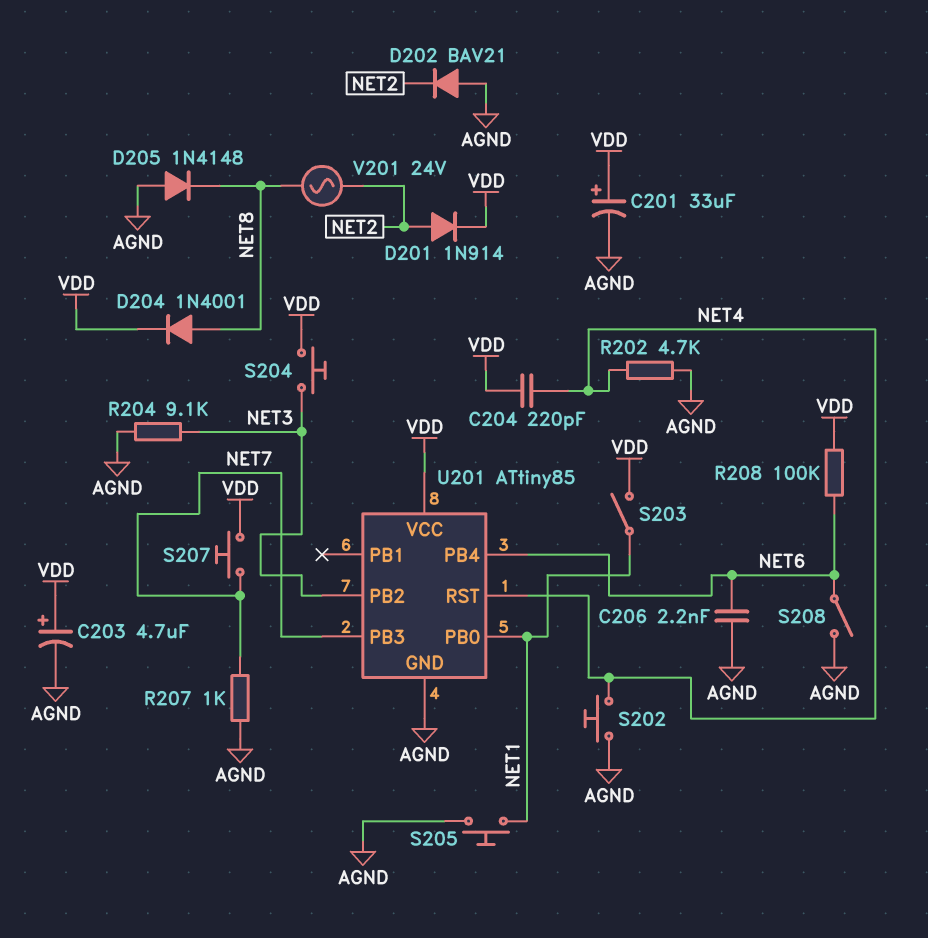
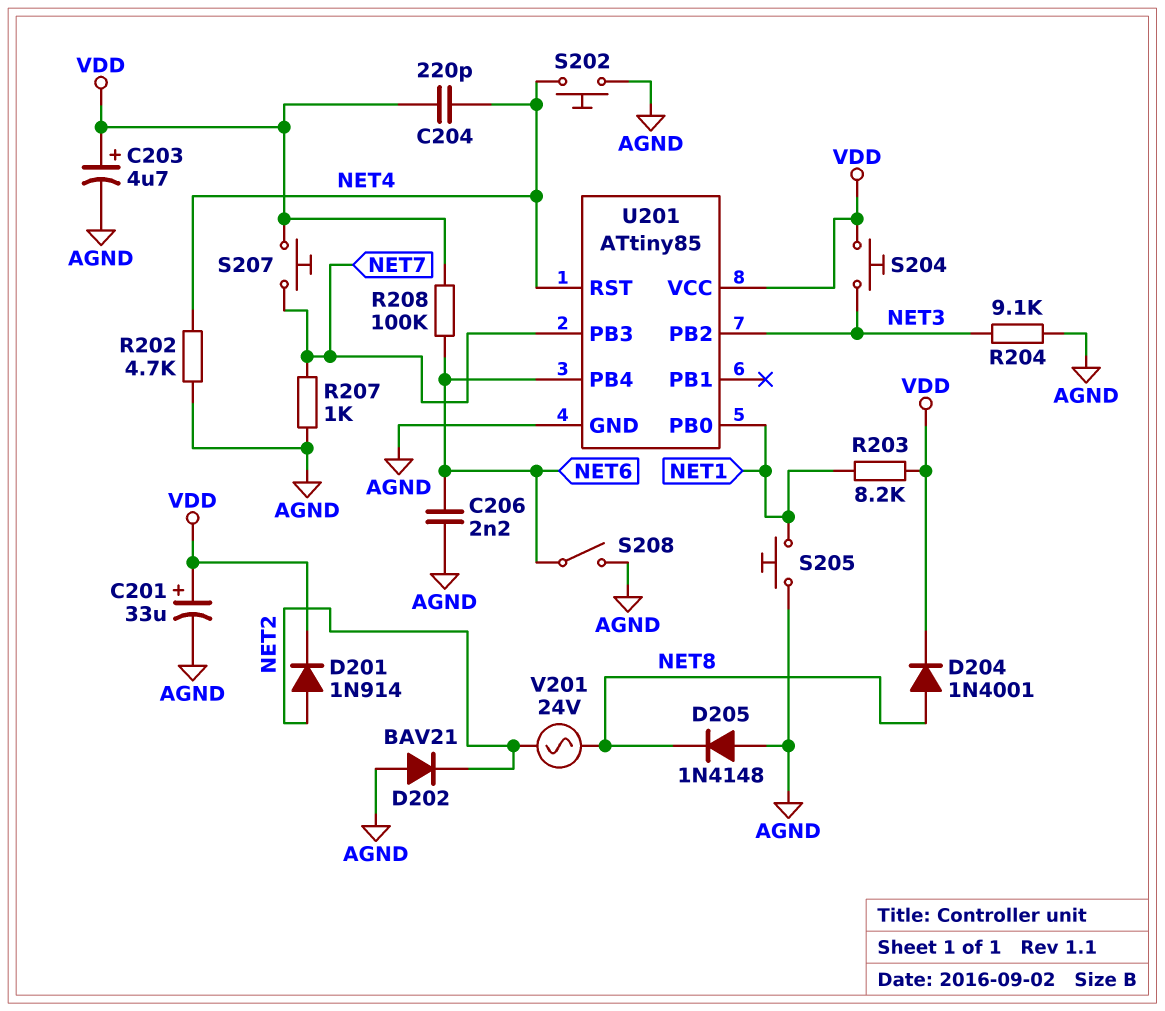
R203: none -> 8.2k (NET1, VDD)
S203: switch (NET1, VDD) -> none

